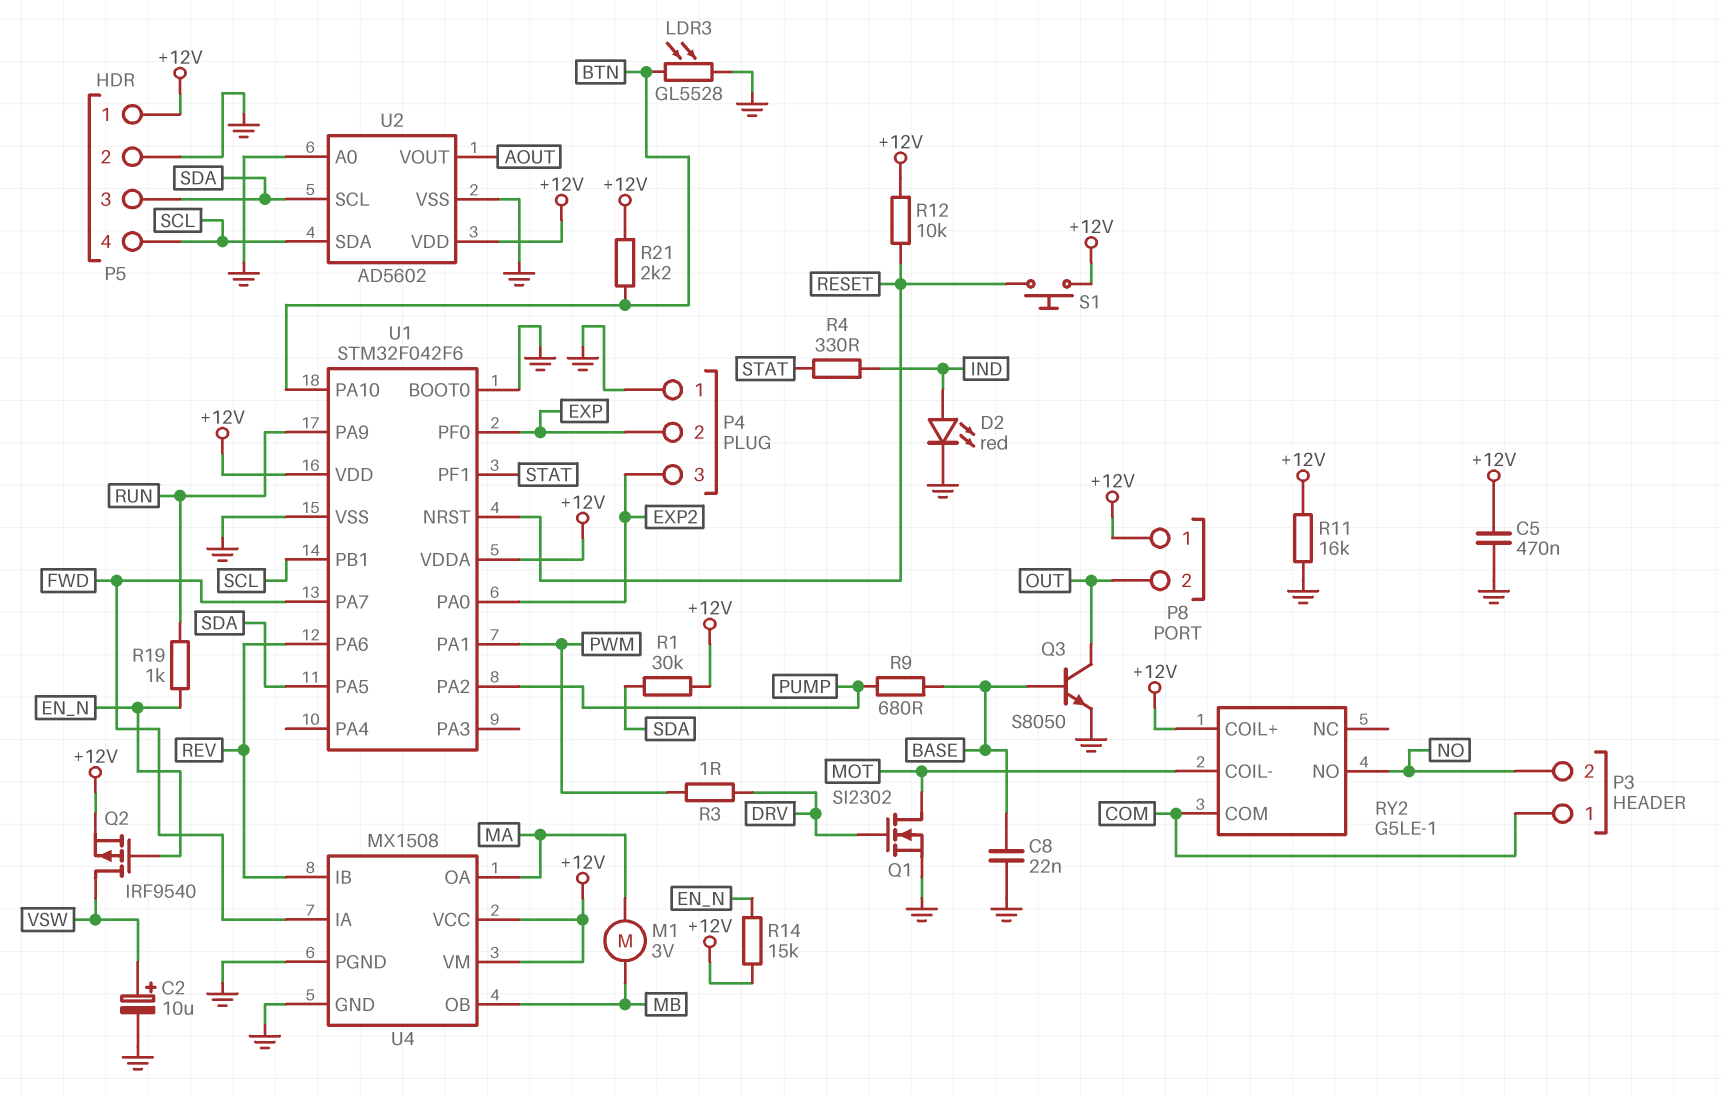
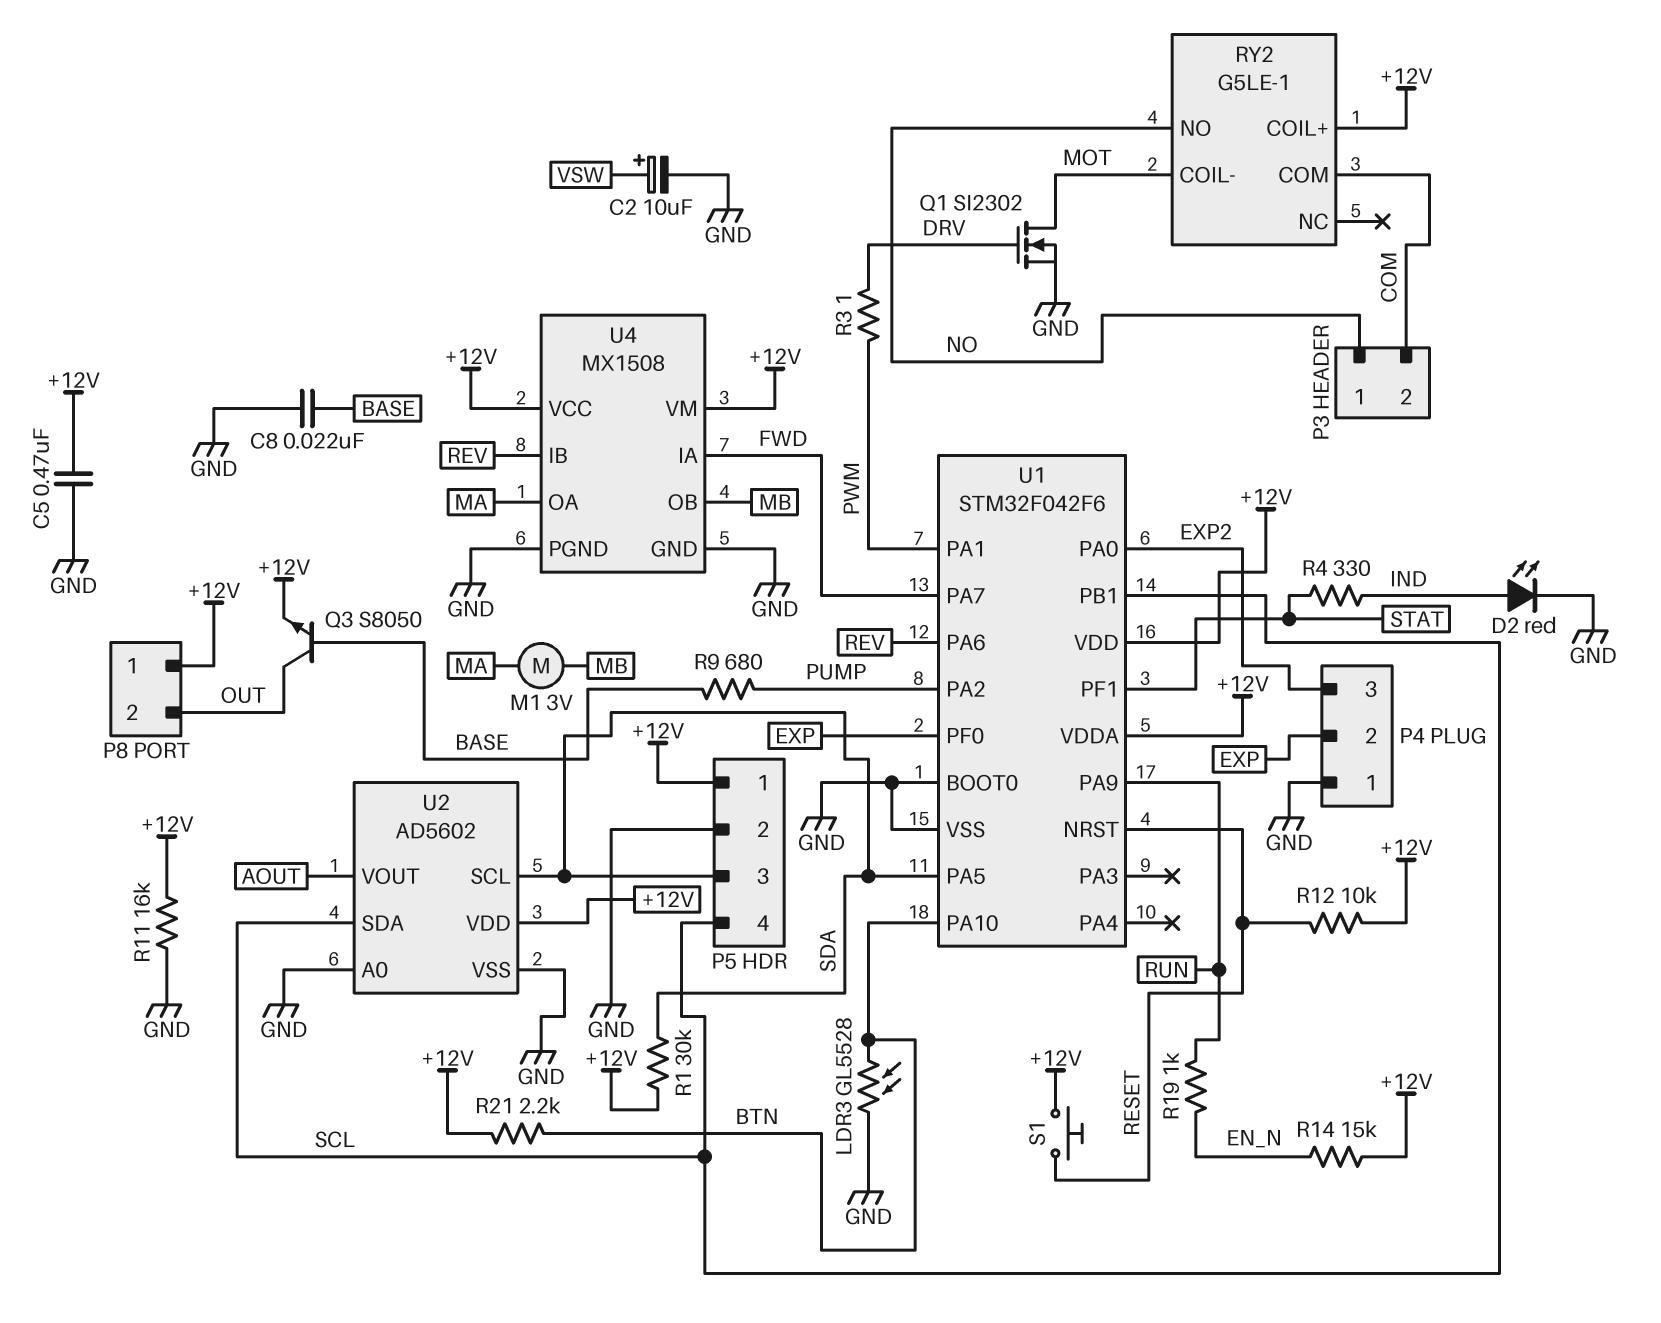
P3 pin 1: COM -> NO
P3 pin 2: NO -> COM
Q2: PMOS IRF9540 (G EN_N, D VSW, S +12V) -> none
Q3: NPN S8050 (B BASE, C OUT, E GND) -> NPN S8050 (B BASE, C OUT, E +12V)

